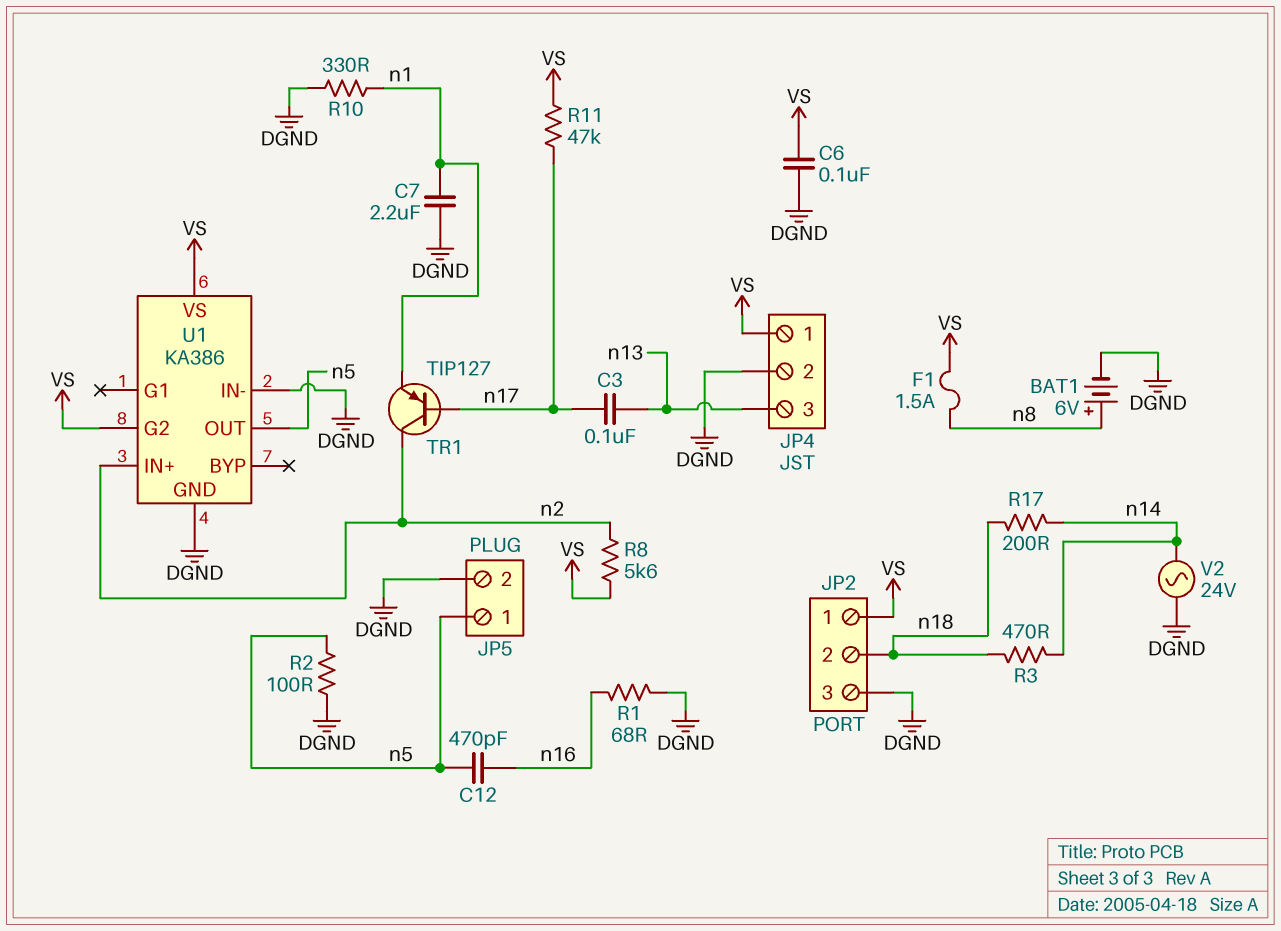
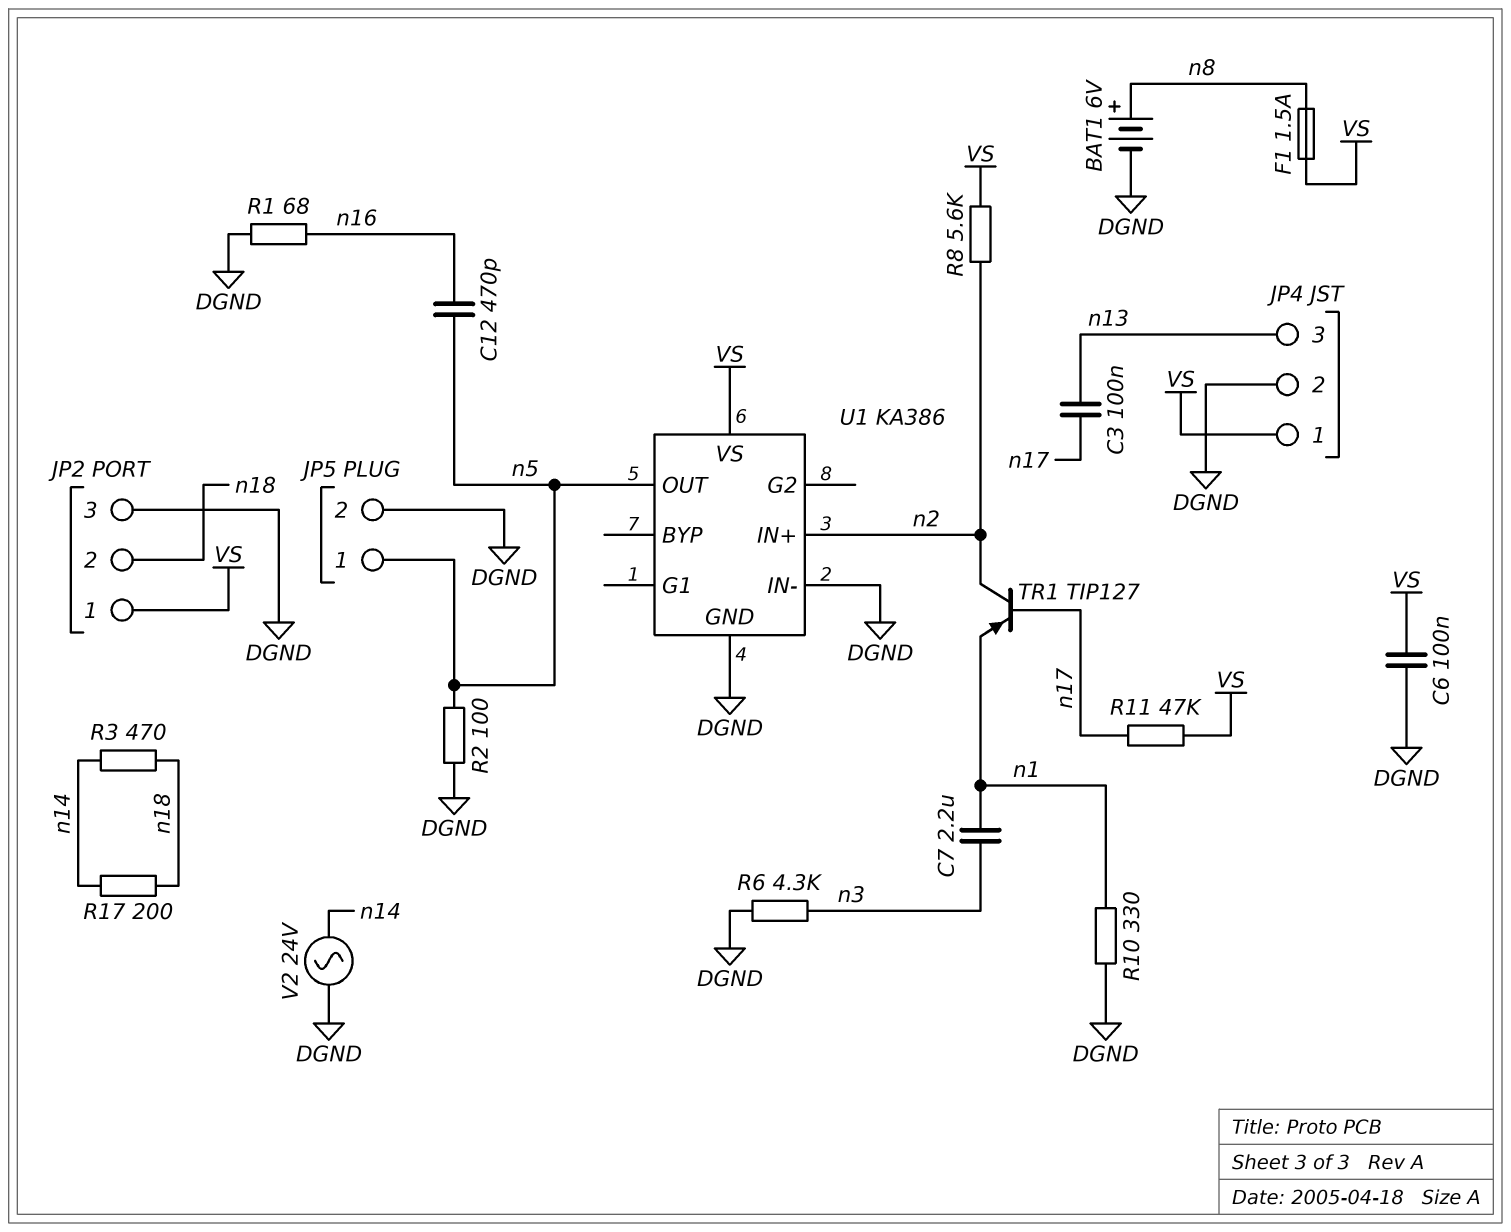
C7: 2.2uF (DGND, n1) -> 2.2uF (n1, n3)
R6: none -> 4.3k (DGND, n3)
U1 pin G2: VS -> none

